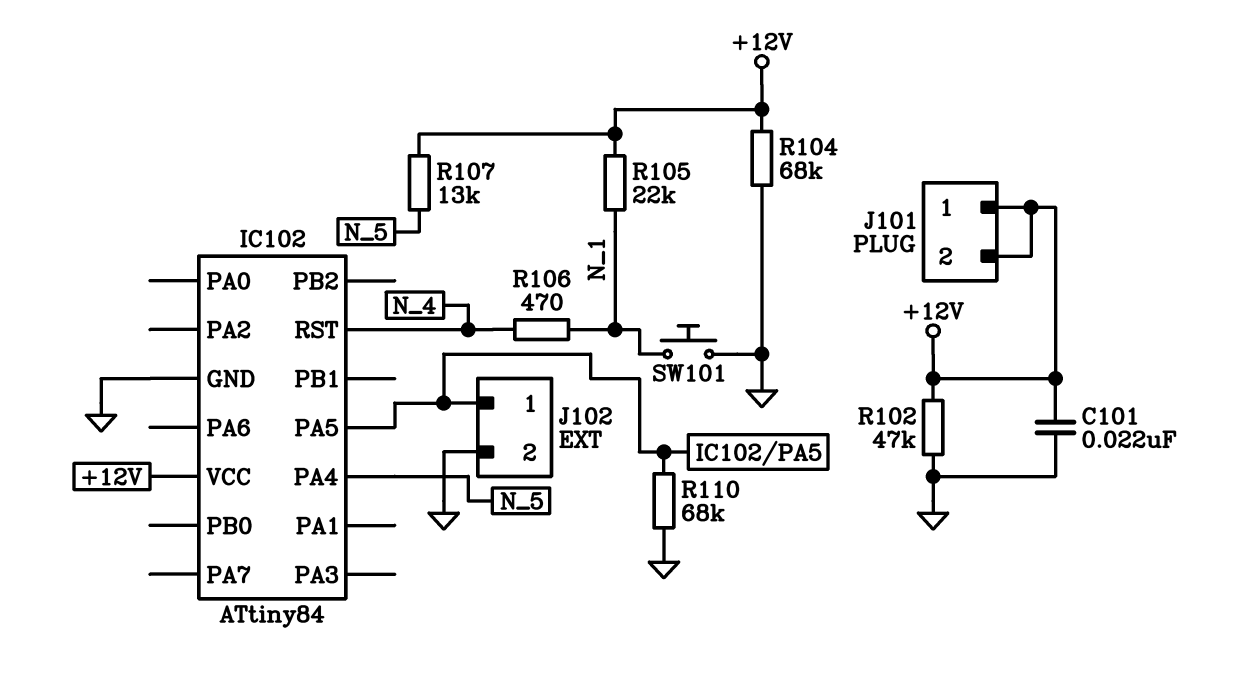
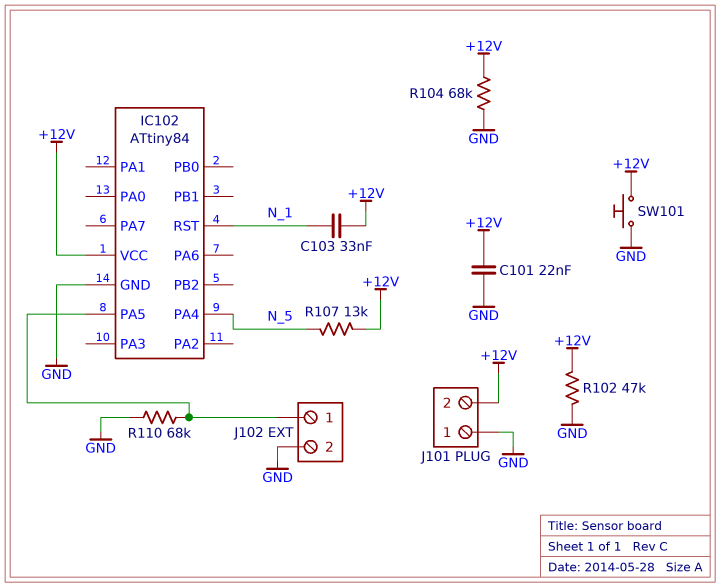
C103: none -> 33nF (+12V, N_1)
IC102 pin RST: N_4 -> N_1
J101 pin 1: +12V -> GND
R105: 22k (+12V, N_1) -> none
R106: 470 (N_1, N_4) -> none
SW101: button (GND, N_1) -> button (+12V, GND)

